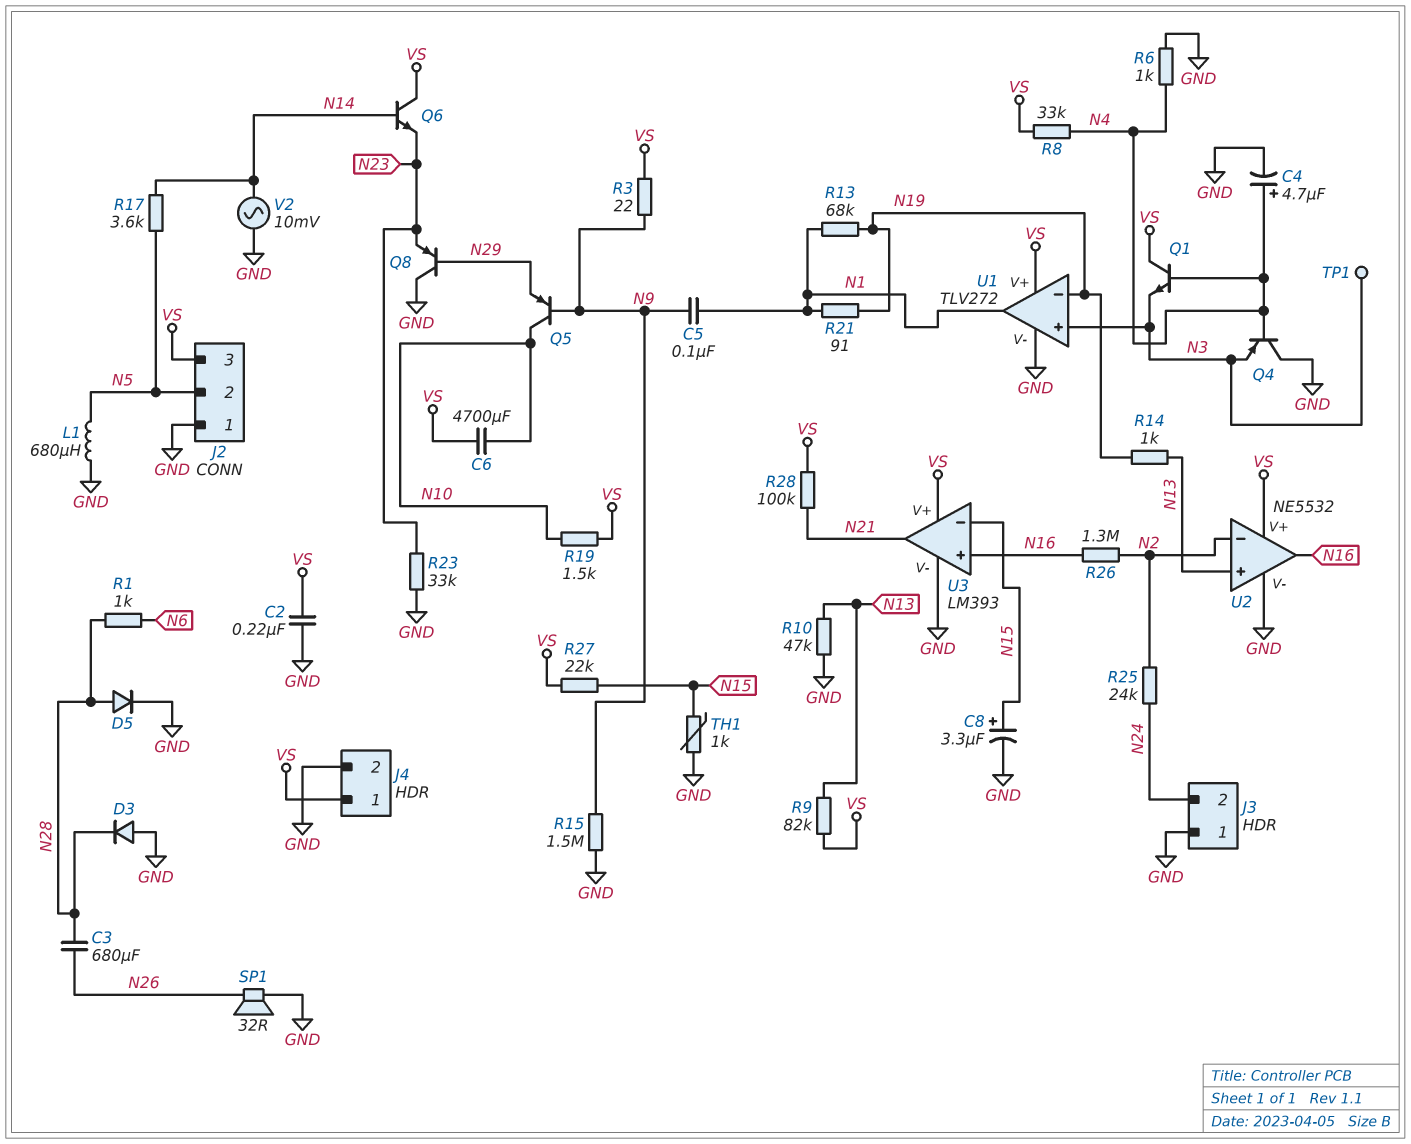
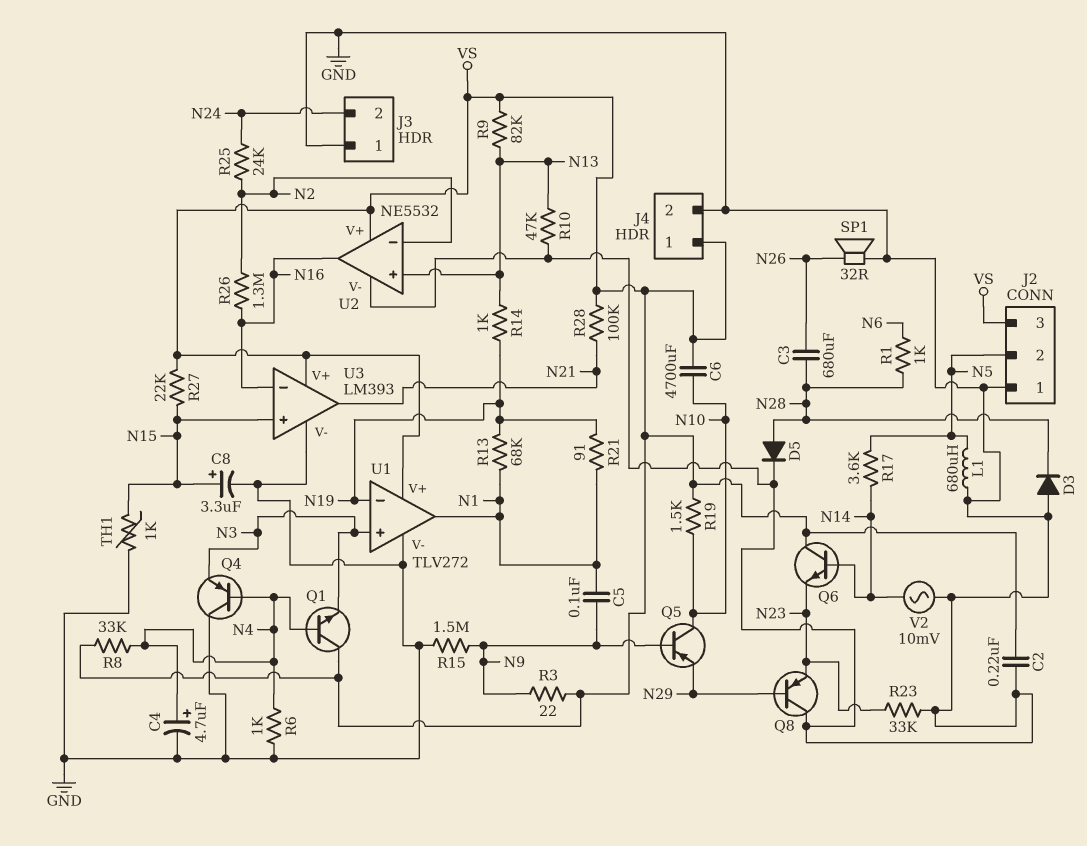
TP1: test point (N3) -> none
U3 pin in+: N16 -> N15
U3 pin in-: N15 -> N16

